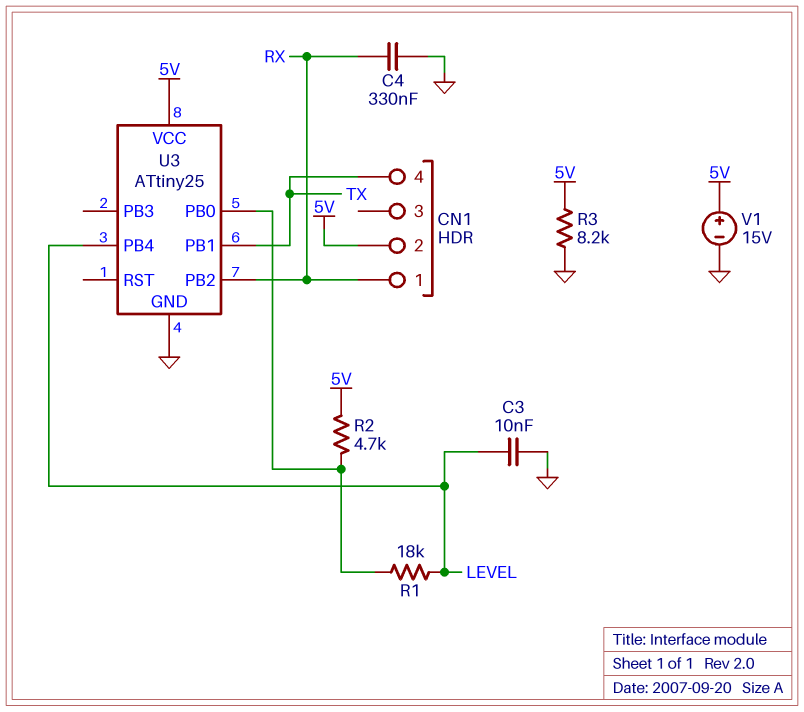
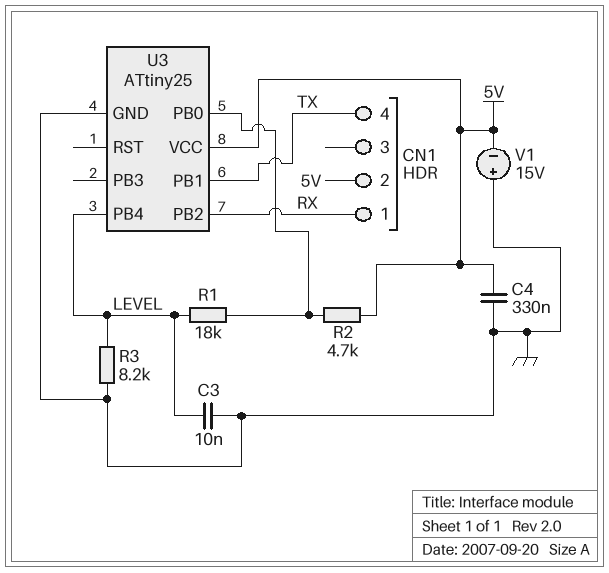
C4: 330nF (GND, RX) -> 330nF (5V, GND)
R3: 8.2k (5V, GND) -> 8.2k (GND, LEVEL)
V1: 15V (plus 5V, minus GND) -> 15V (plus GND, minus 5V)

